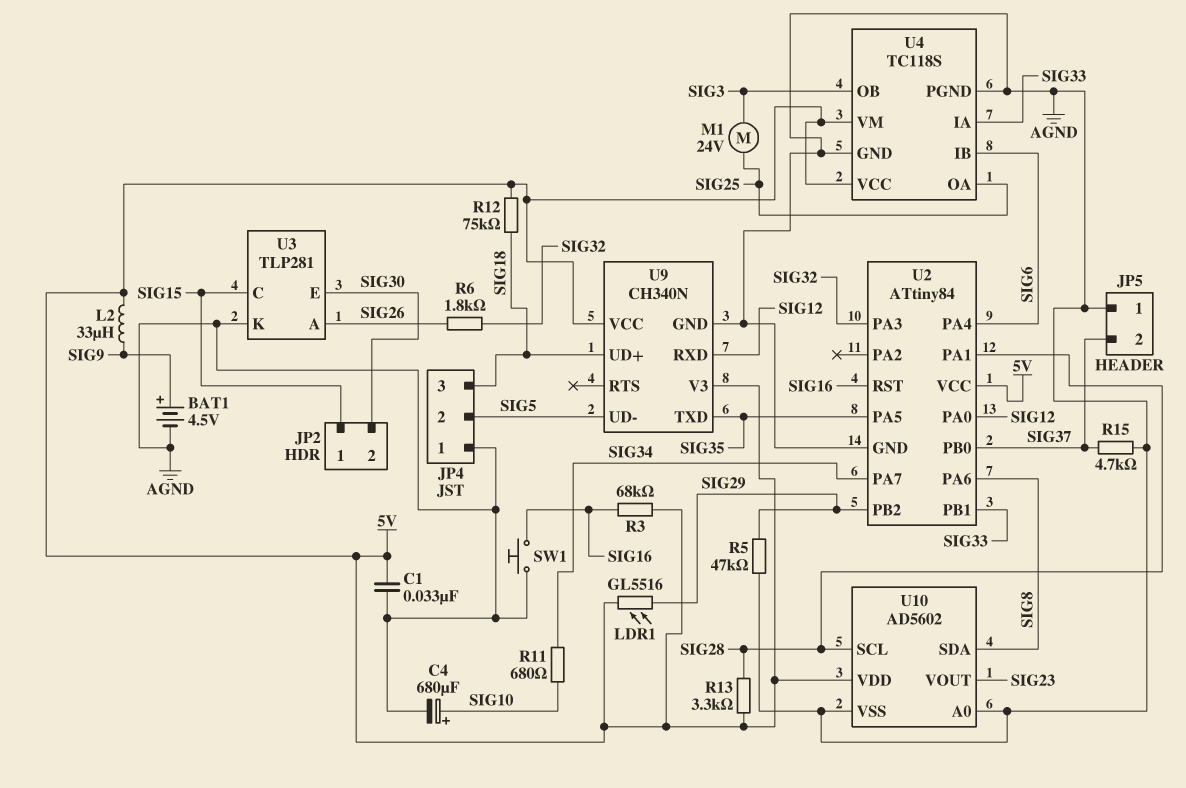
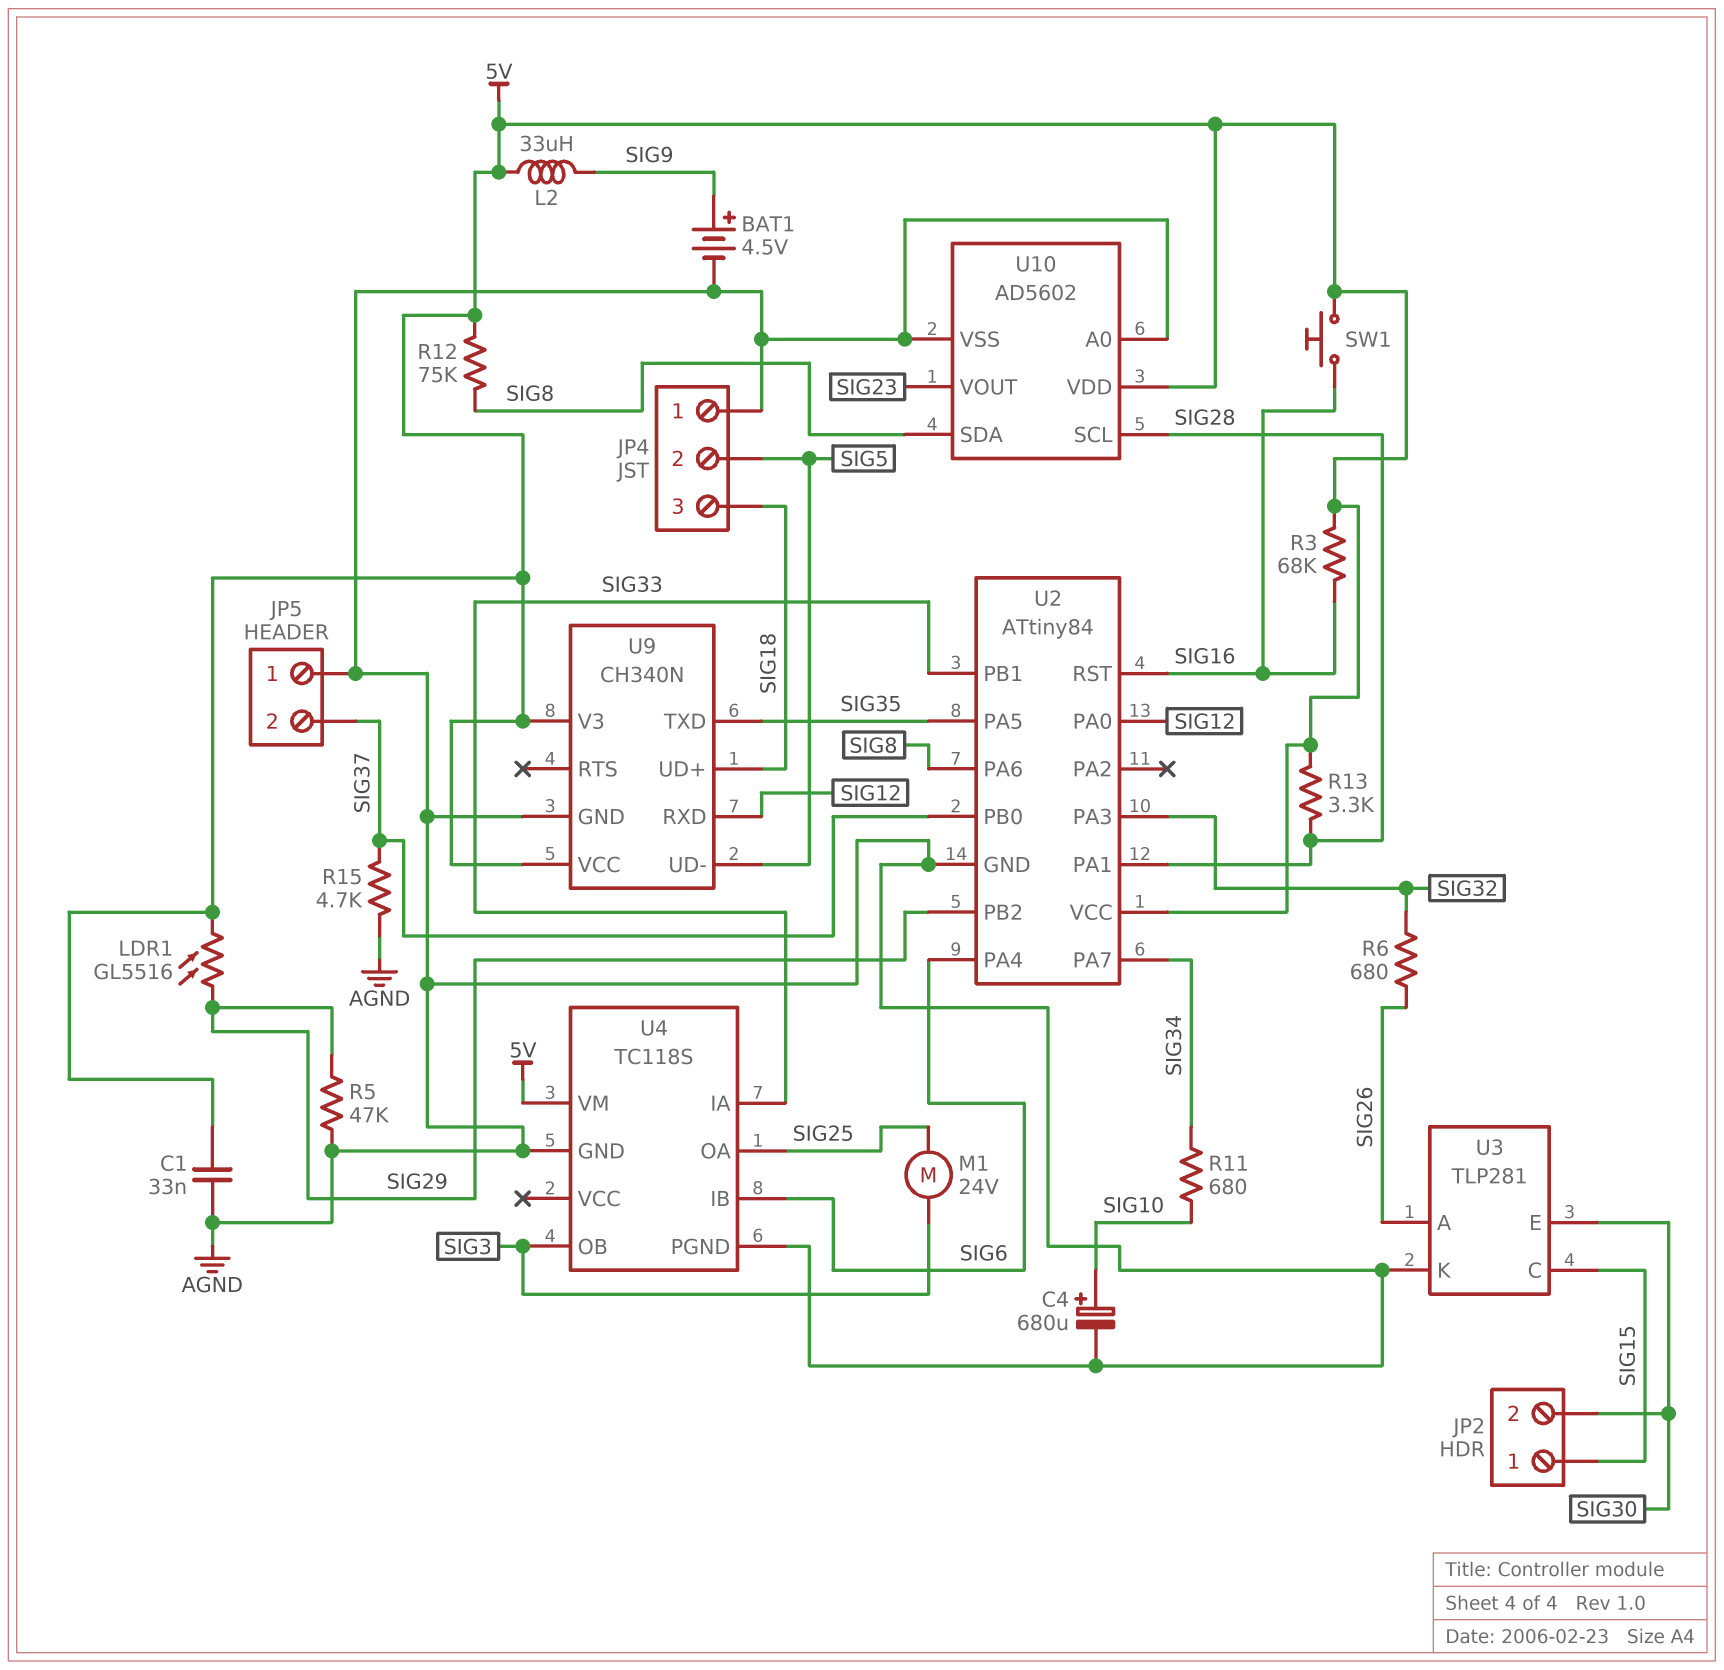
R6: 1.8k (SIG26, SIG32) -> 680 (SIG26, SIG32)
R12: 75k (5V, SIG18) -> 75k (5V, SIG8)
SW1: button (AGND, SIG16) -> button (5V, SIG16)
U4 pin VCC: 5V -> none

